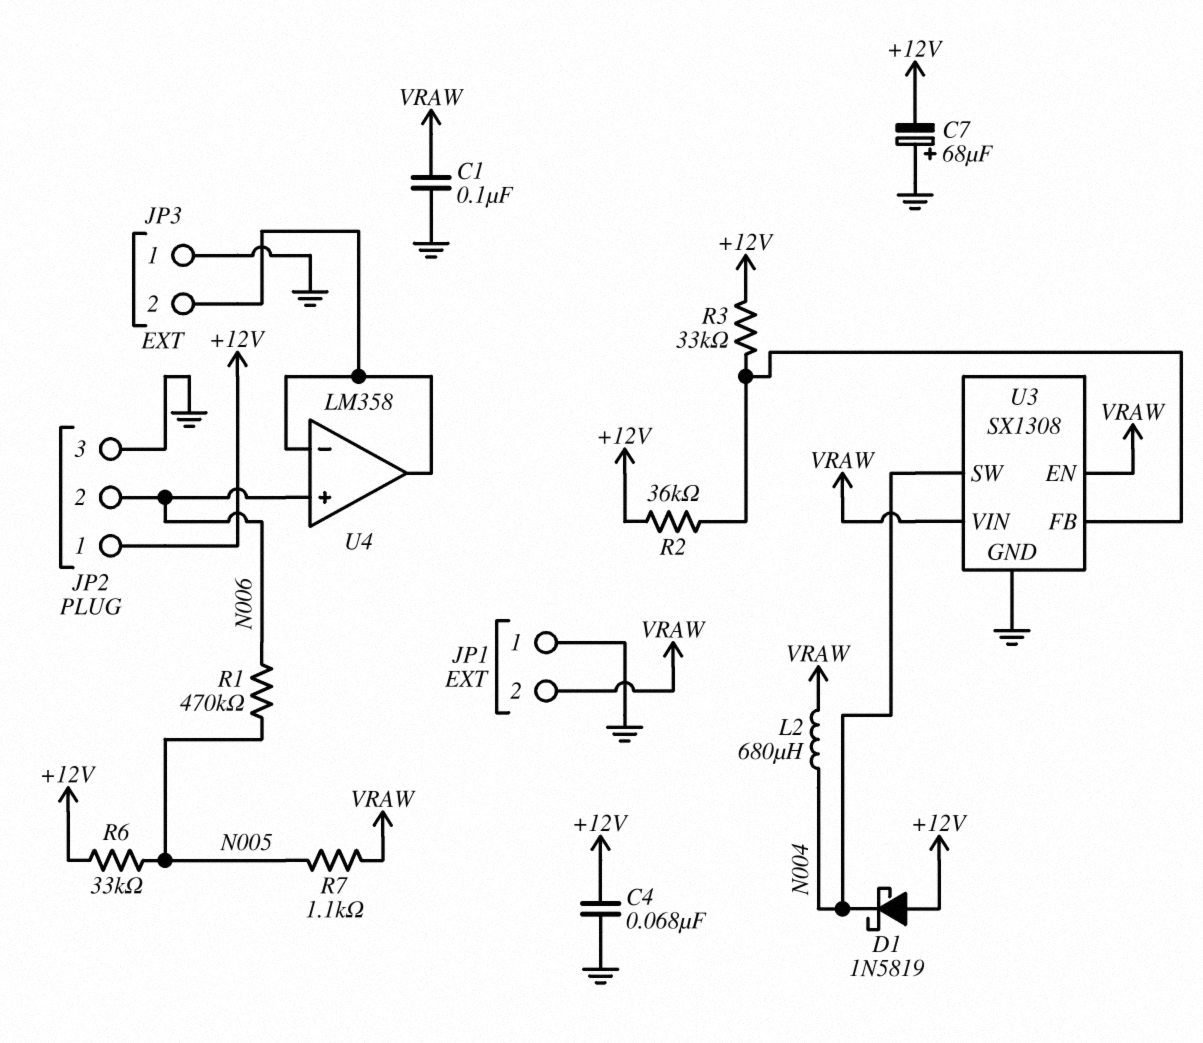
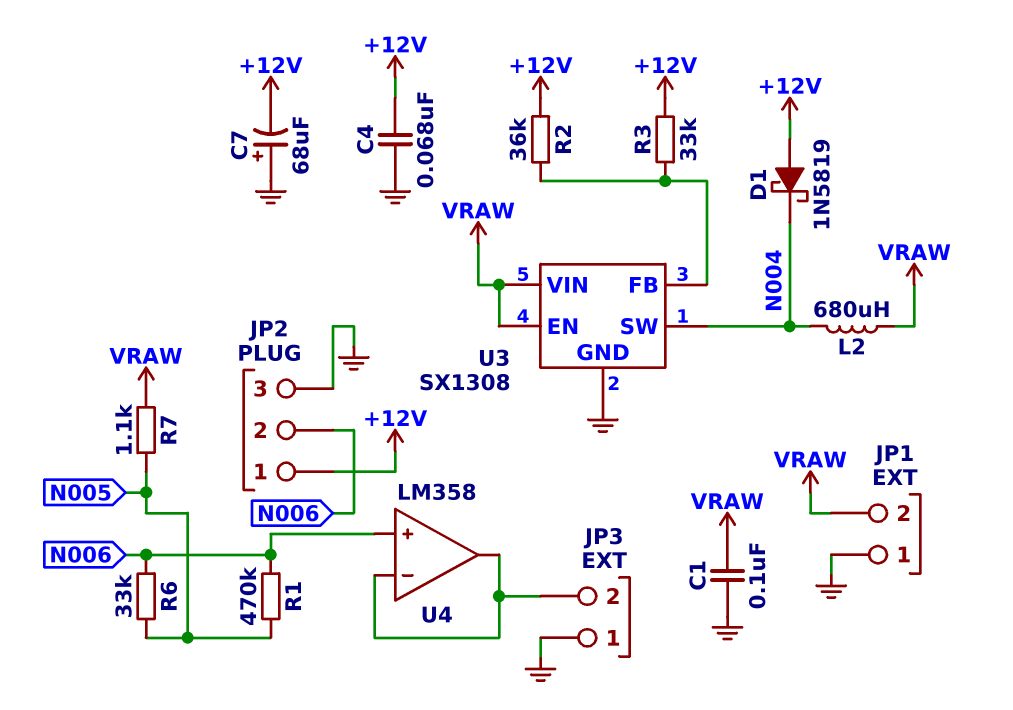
R6: 33k (+12V, N005) -> 33k (N005, N006)

